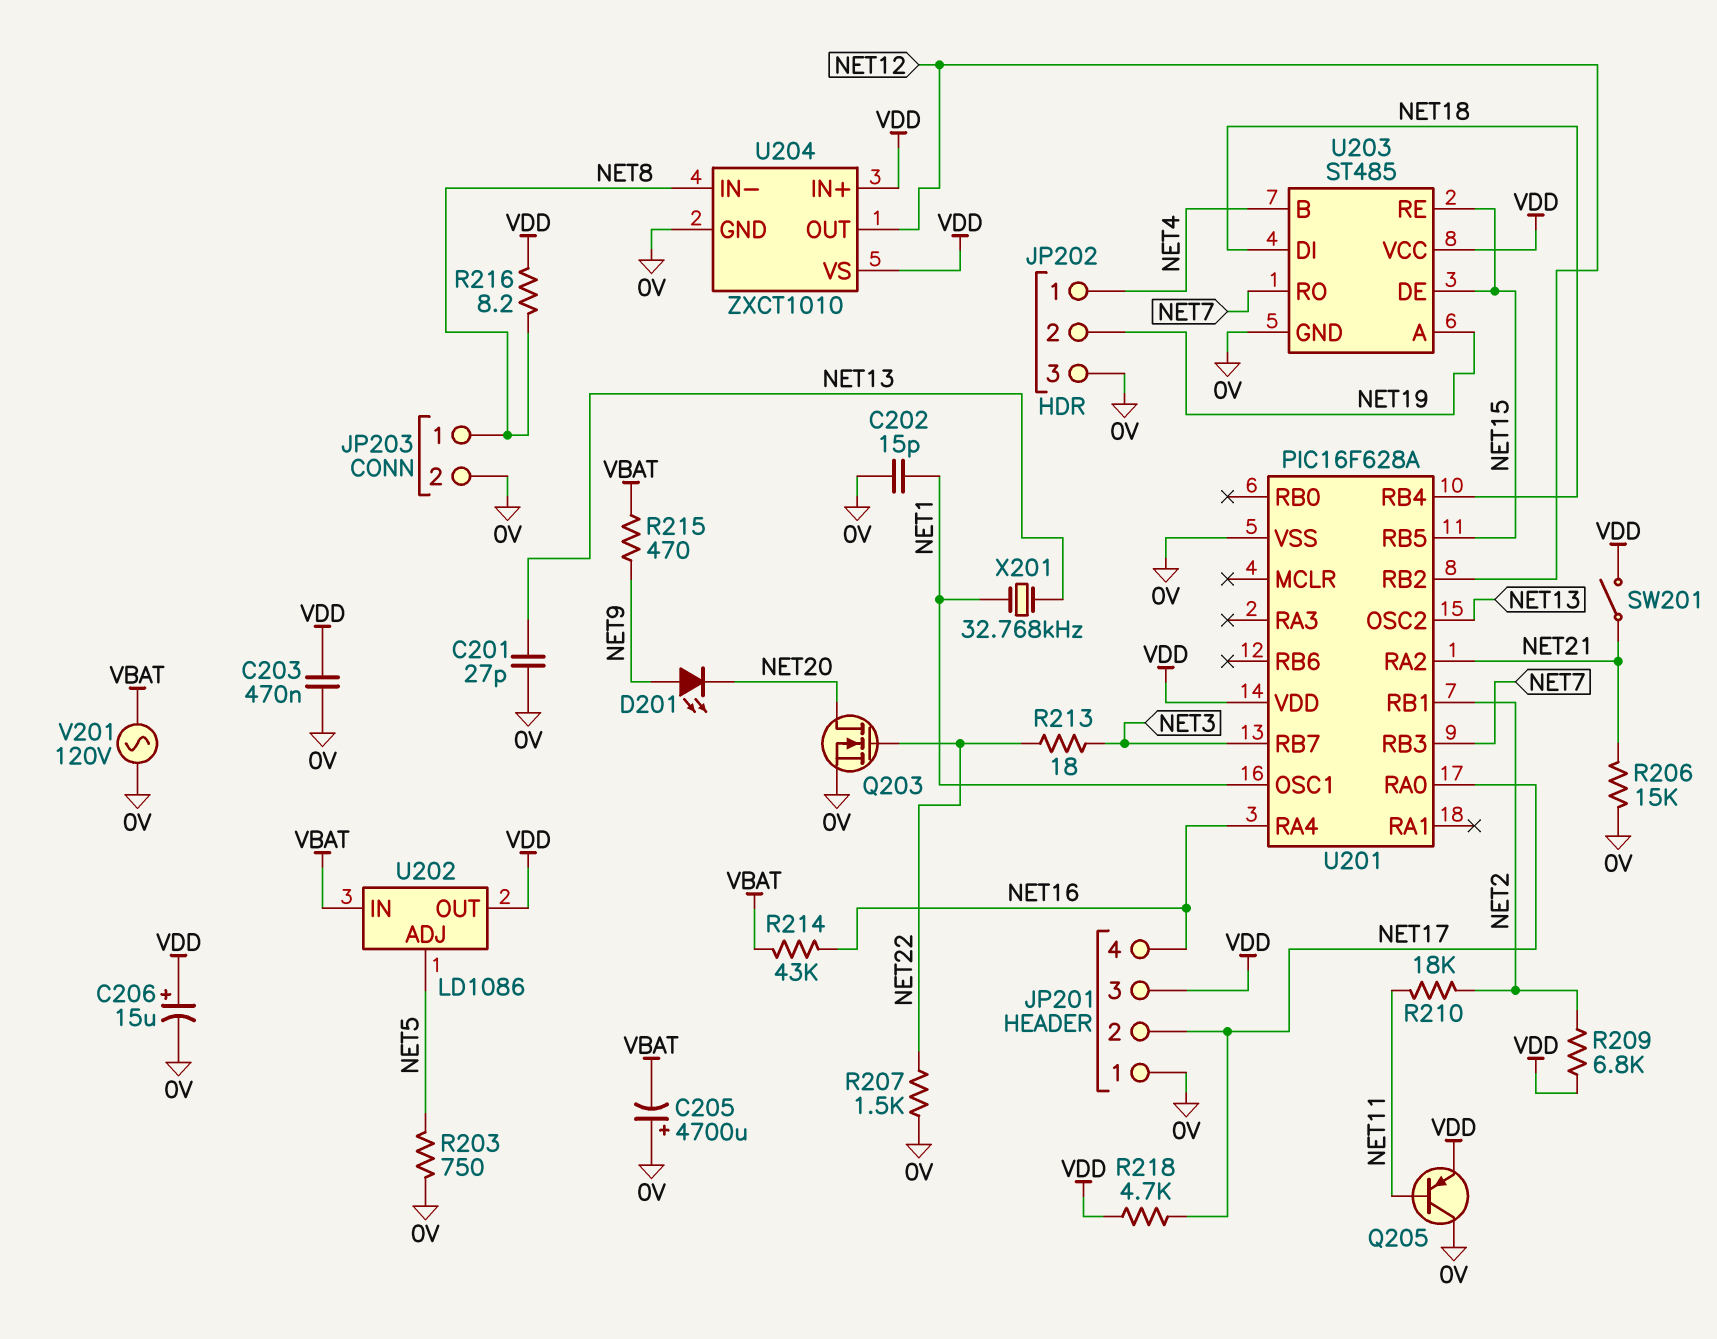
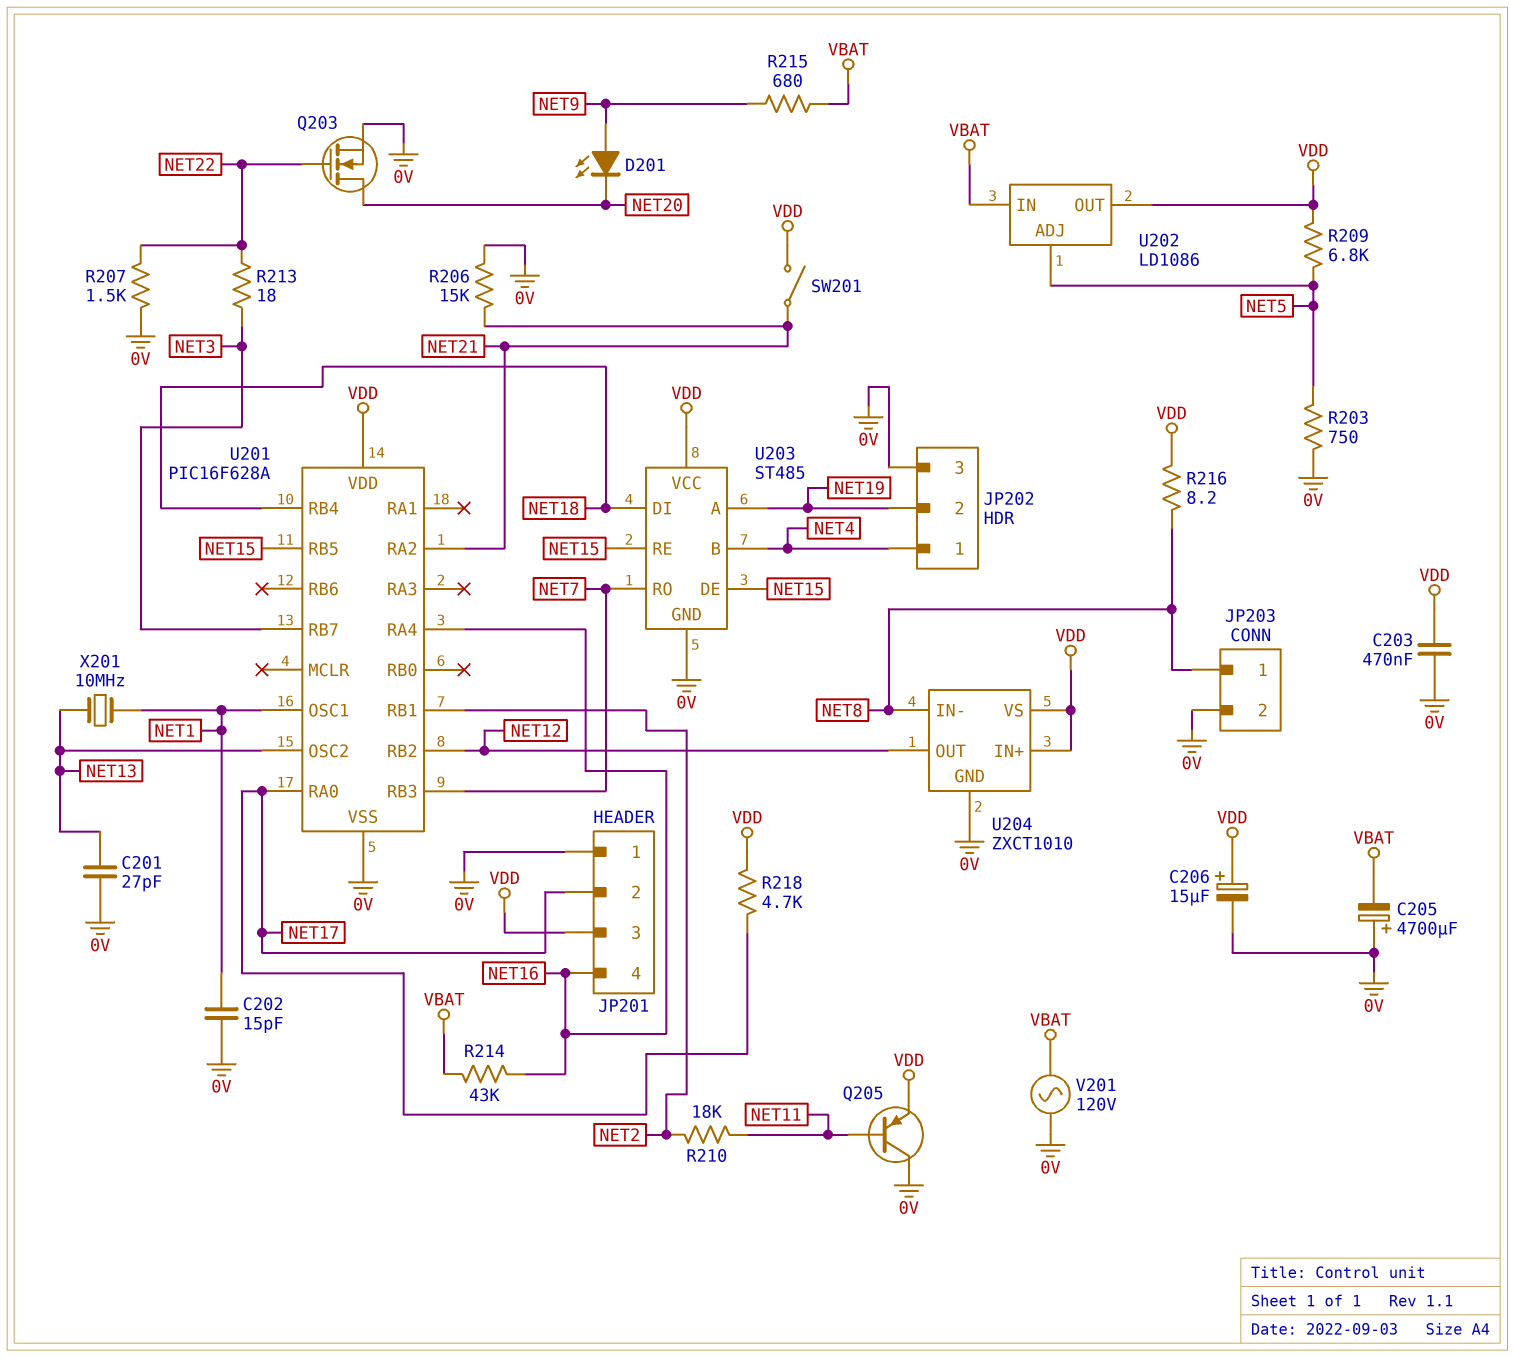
R209: 6.8k (NET2, VDD) -> 6.8k (NET5, VDD)
R215: 470 (NET9, VBAT) -> 680 (NET9, VBAT)
X201: 32.768kHz (NET1, NET13) -> 10MHz (NET1, NET13)

